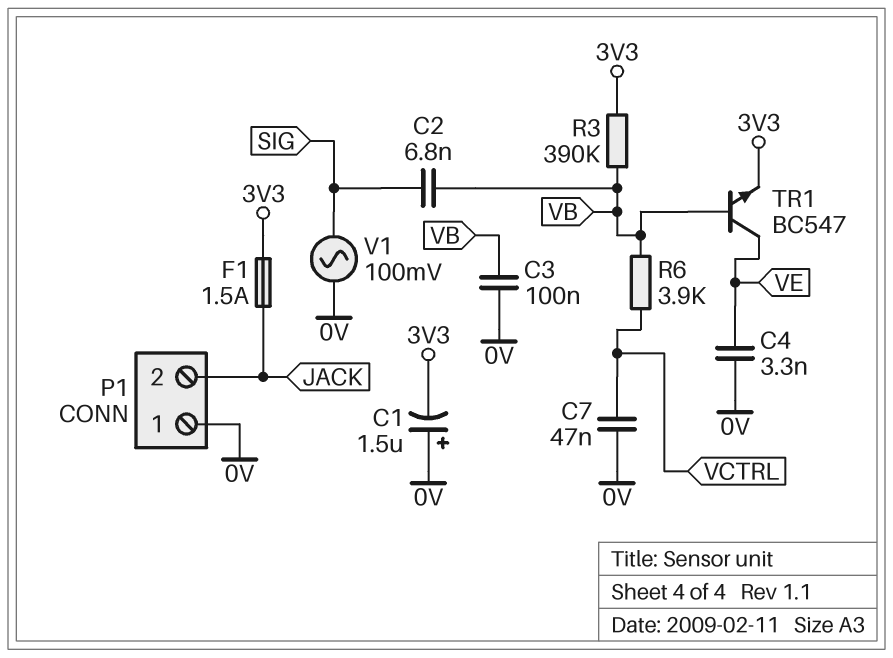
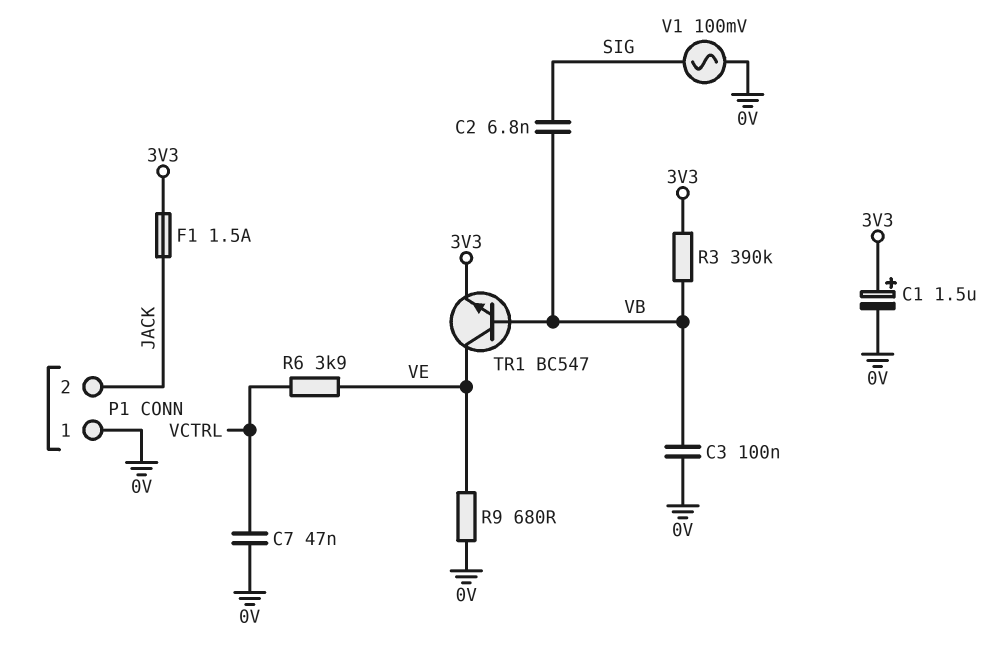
C1: 1.5uF (plus 0V, minus 3V3) -> 1.5uF (plus 3V3, minus 0V)
C4: 3.3nF (0V, VE) -> none
R6: 3.9k (VB, VCTRL) -> 3.9k (VCTRL, VE)
R9: none -> 680 (0V, VE)

